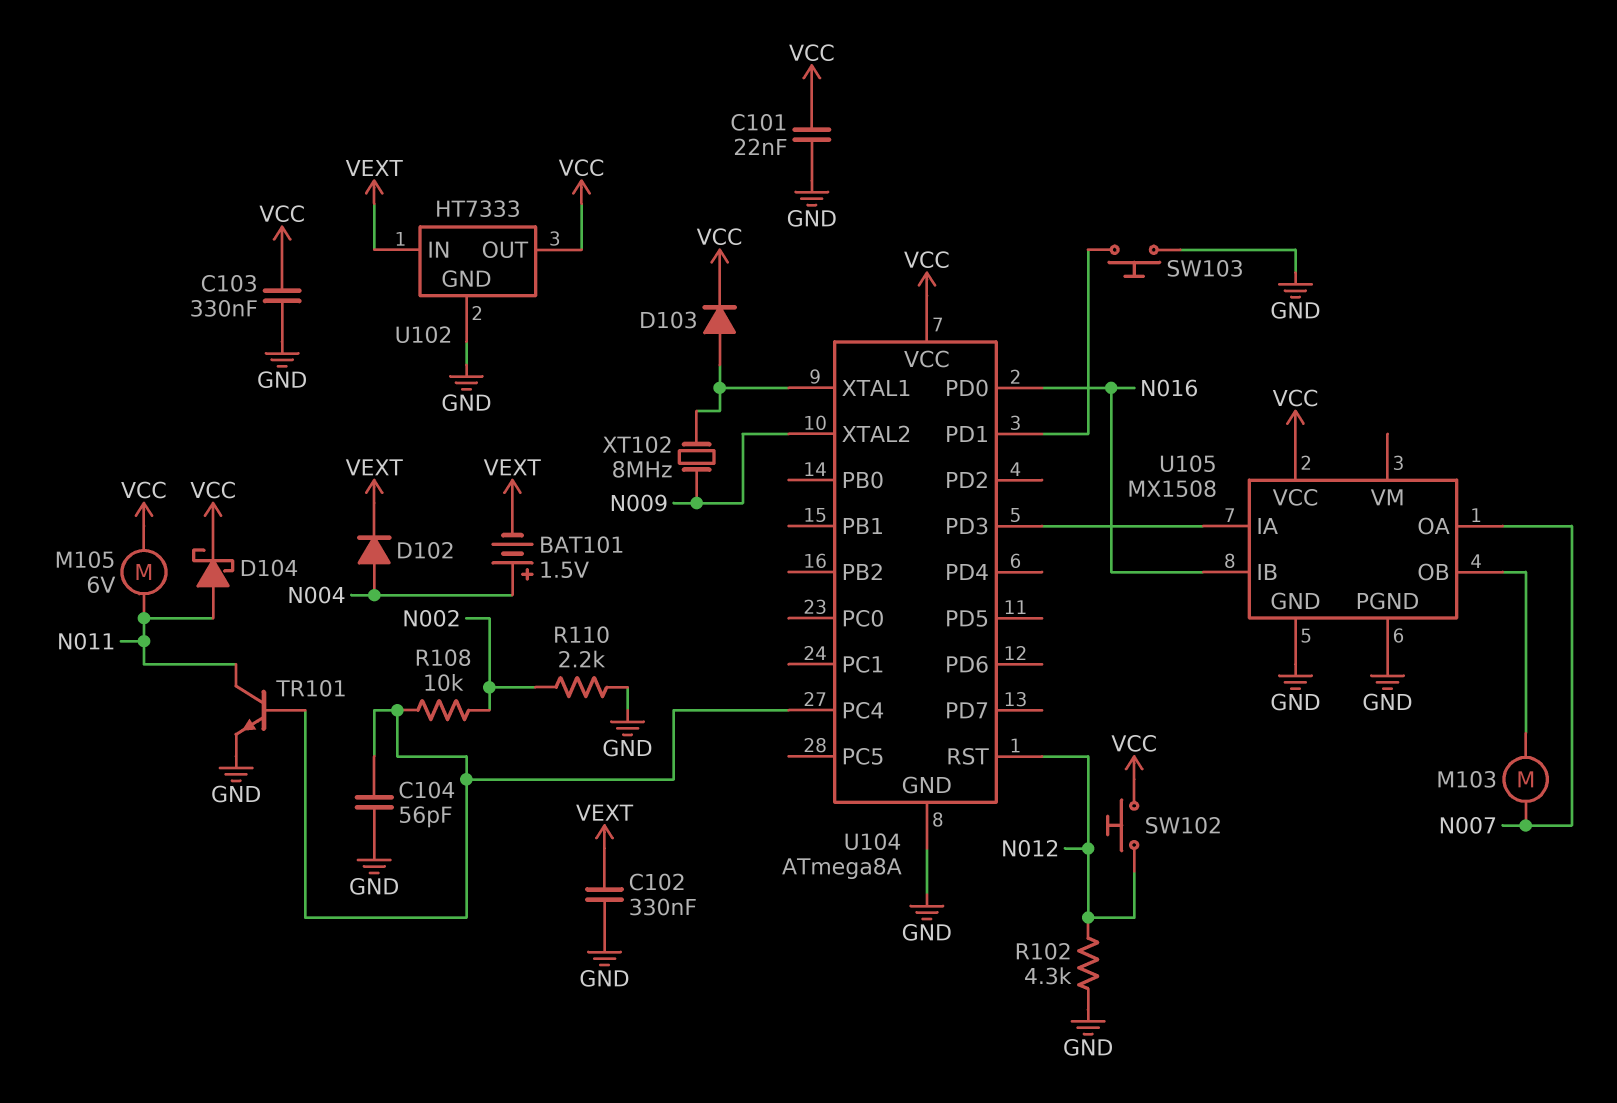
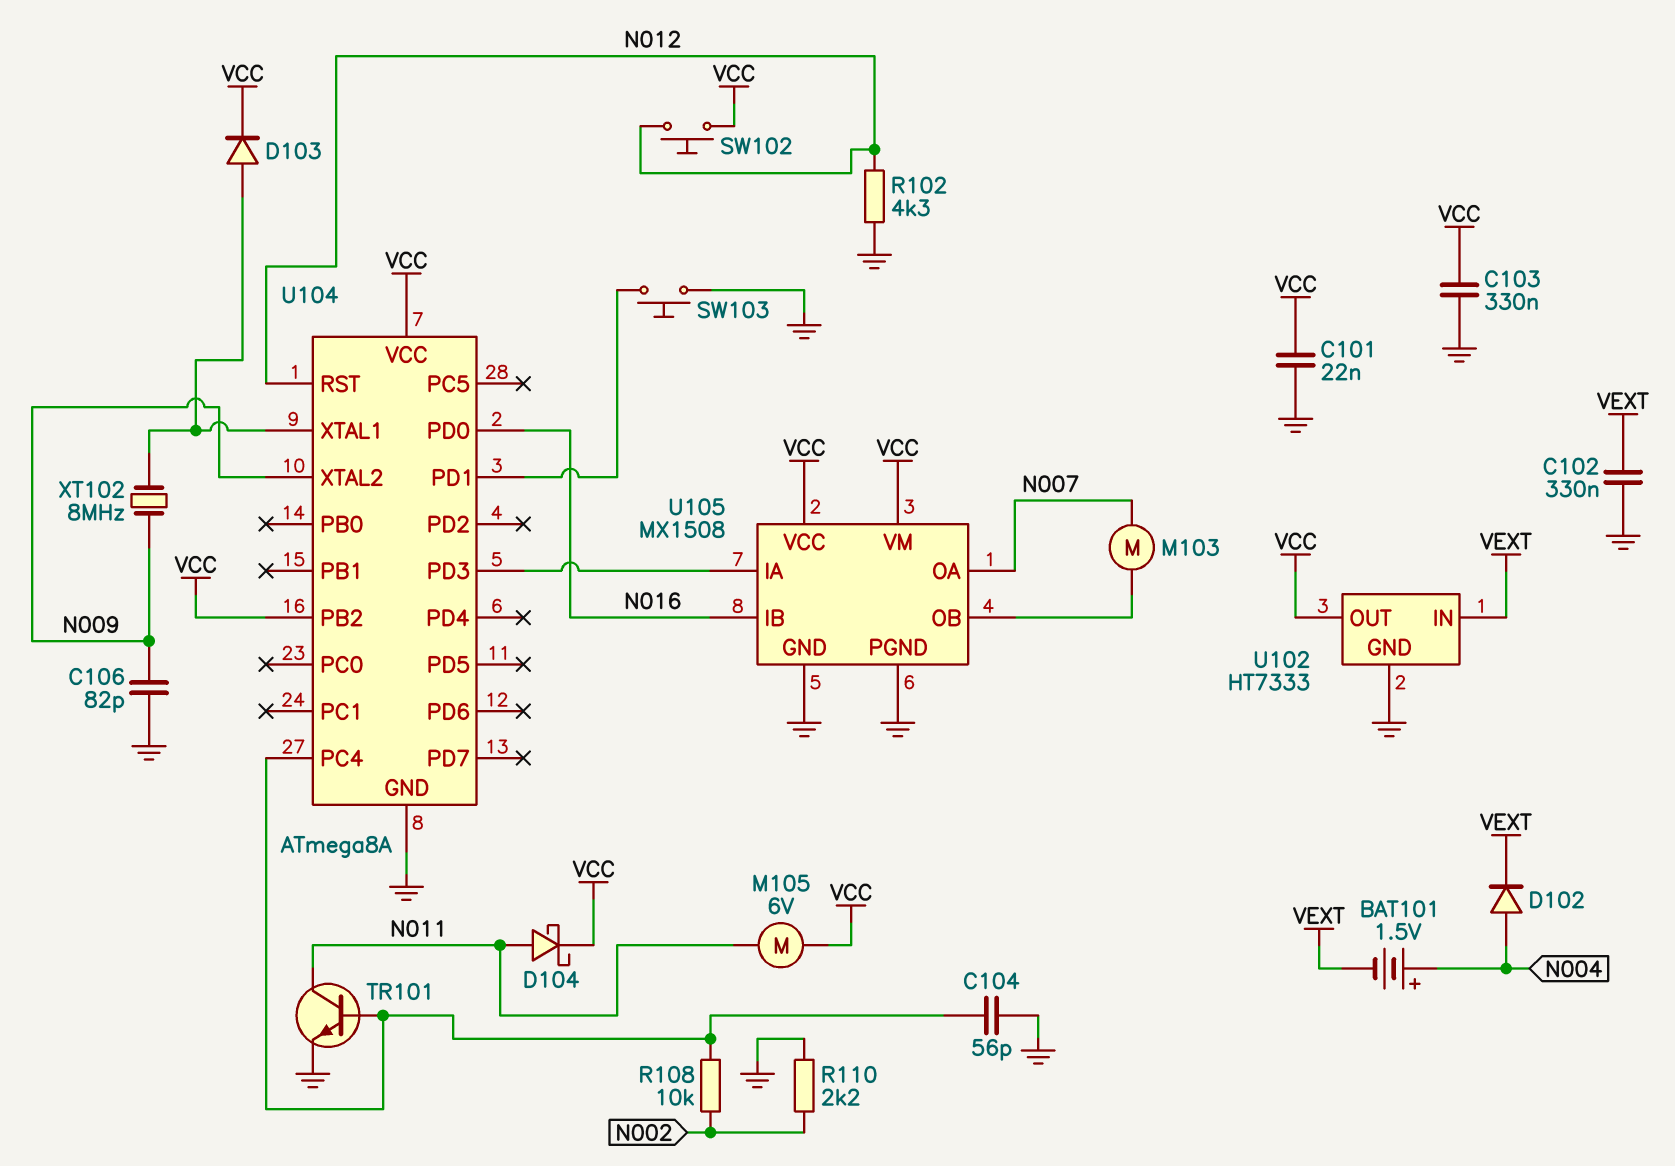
C106: none -> 82pF (GND, N009)
U104 pin PB2: none -> VCC
U105 pin VM: none -> VCC

